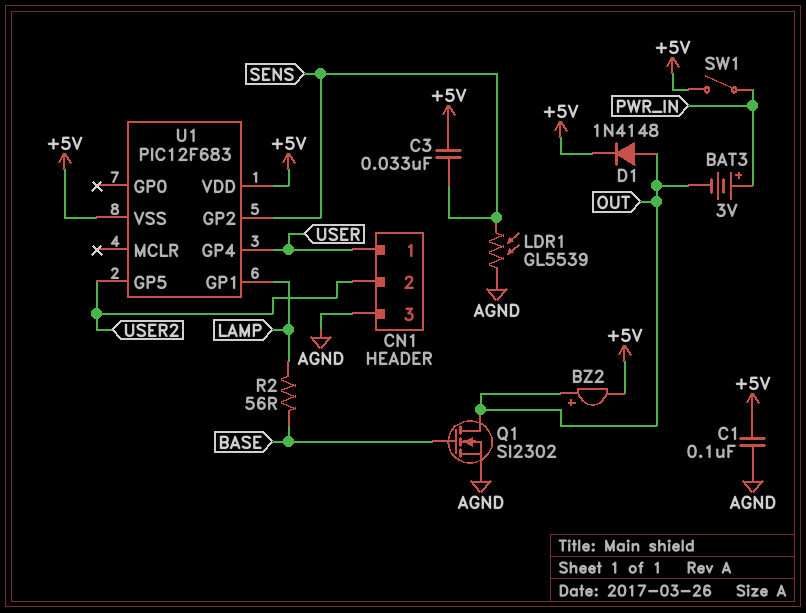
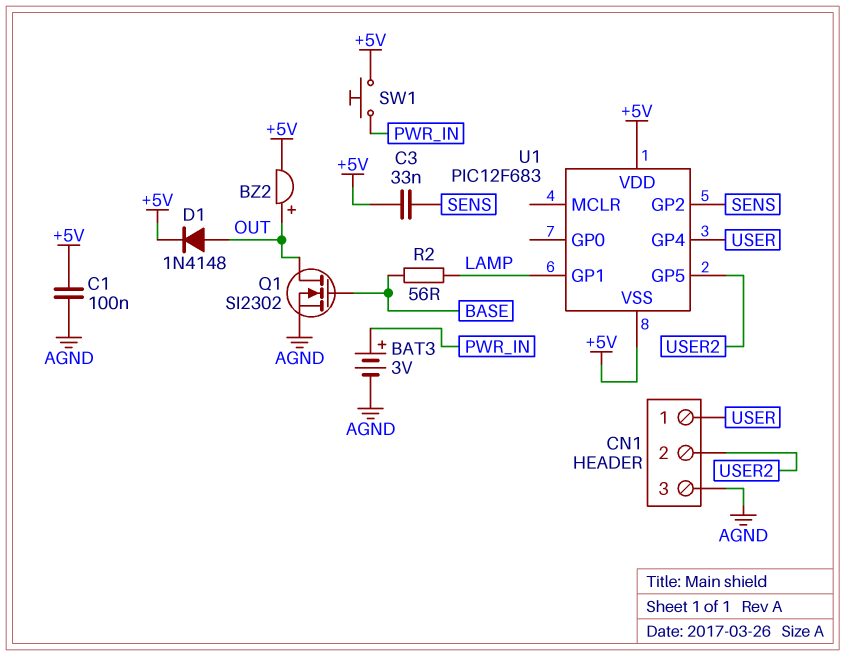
BAT3: 3V (plus PWR_IN, minus OUT) -> 3V (plus PWR_IN, minus AGND)
LDR1: GL5539 (AGND, SENS) -> none
SW1: switch (+5V, PWR_IN) -> button (+5V, PWR_IN)

